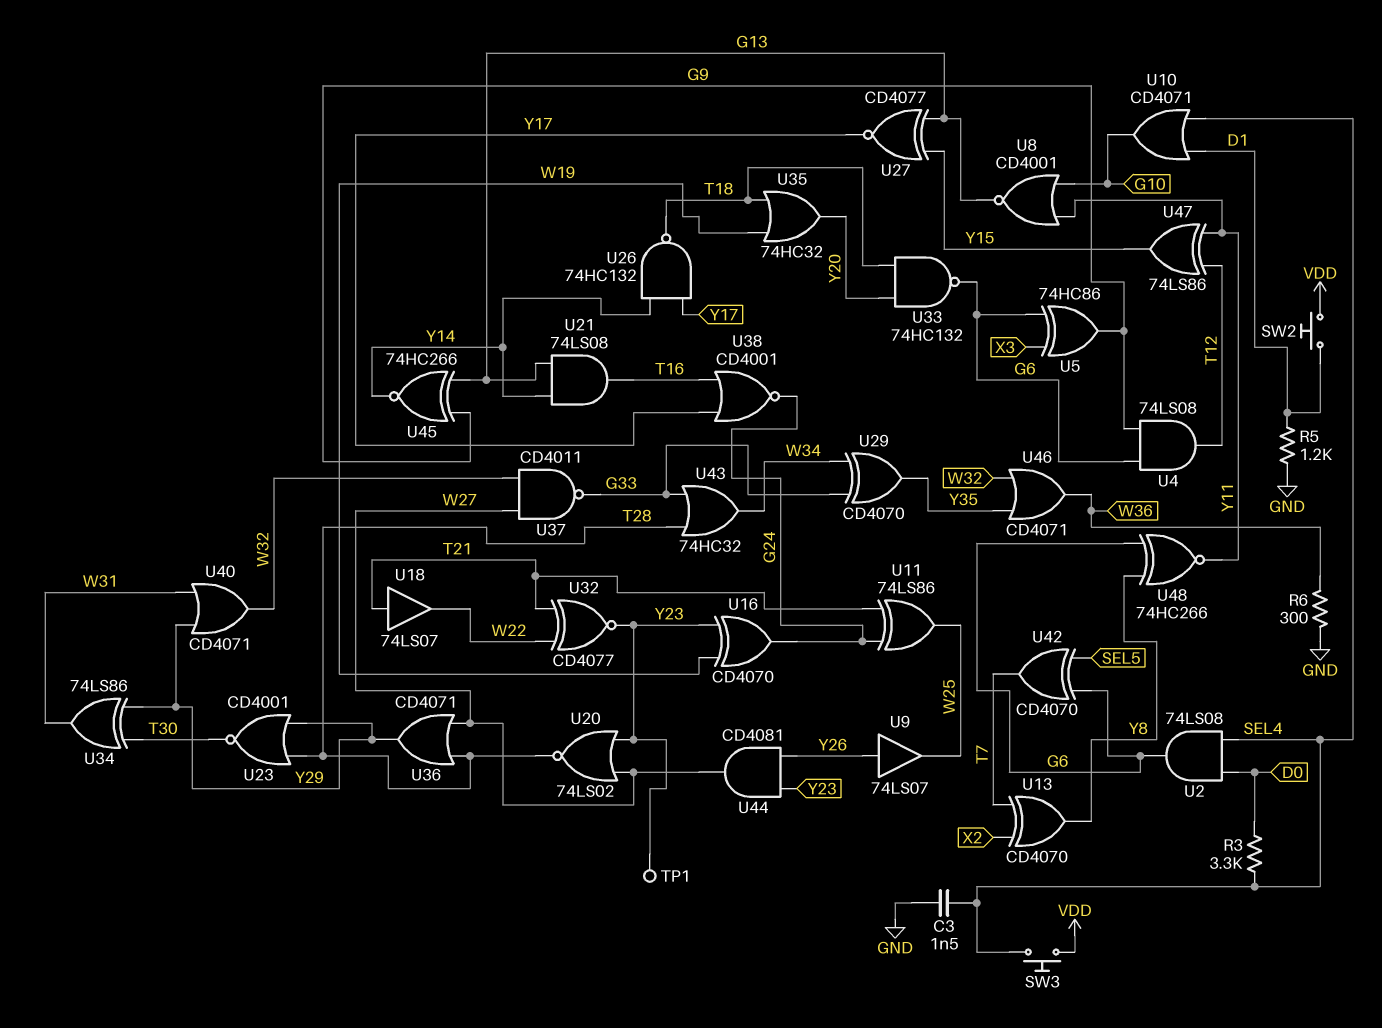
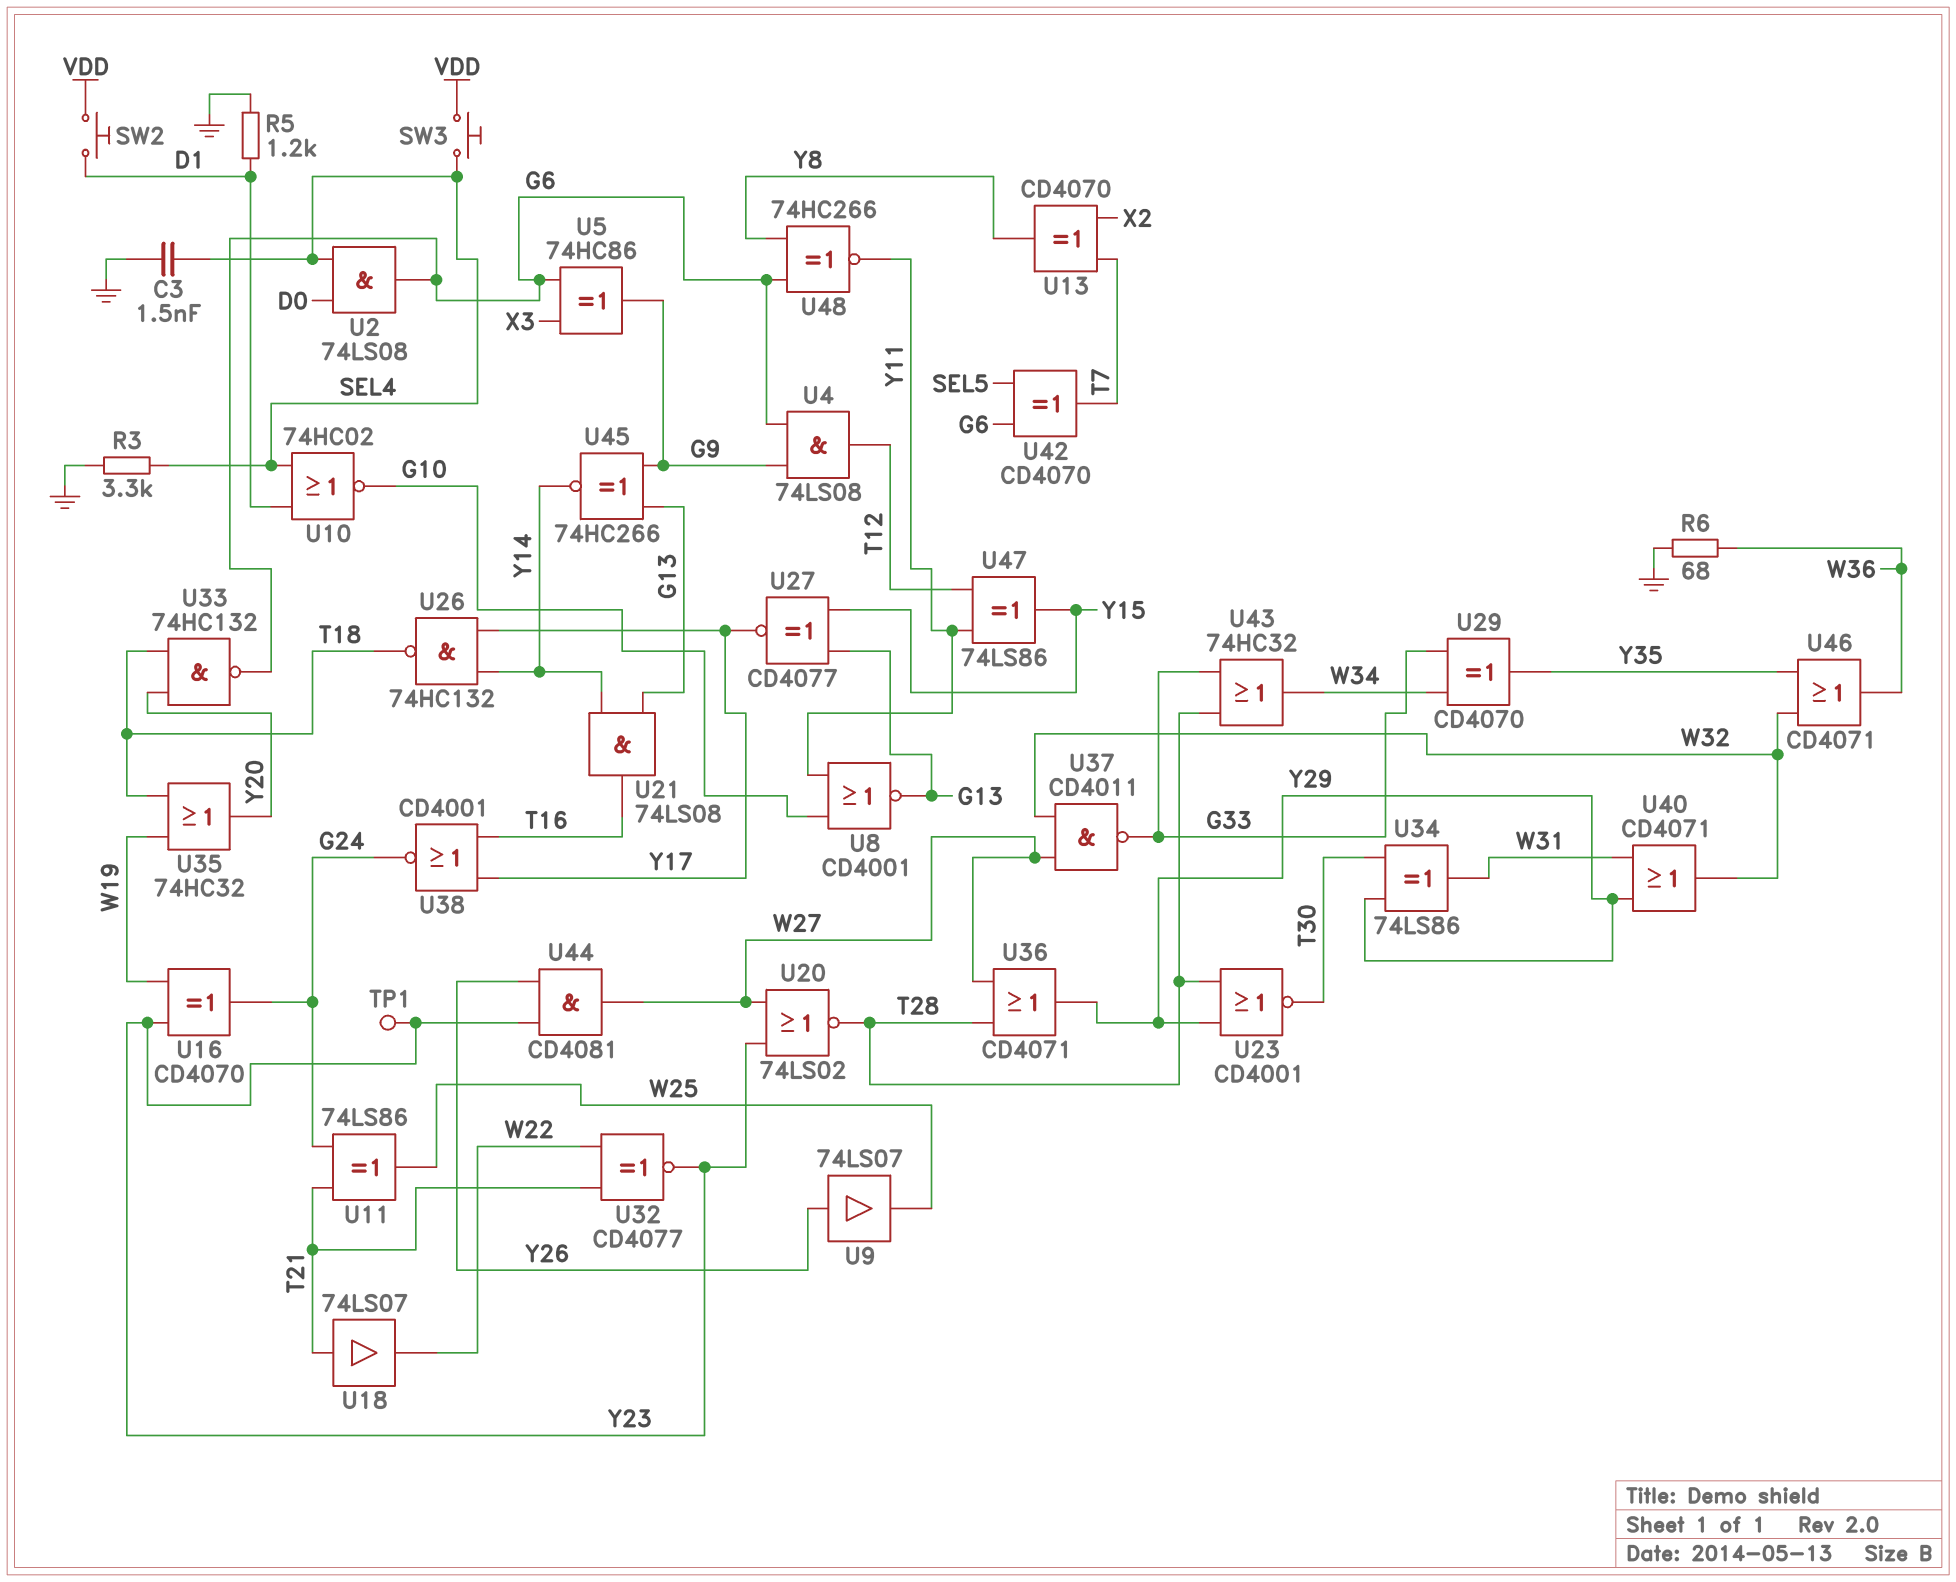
R3: 3.3k (D0, SEL4) -> 3.3k (GND, SEL4)
R6: 300 (GND, W36) -> 68 (GND, W36)
U10: OR CD4071 (in D1, in SEL4, out G10) -> NOR 74HC02 (in D1, in SEL4, out G10)

